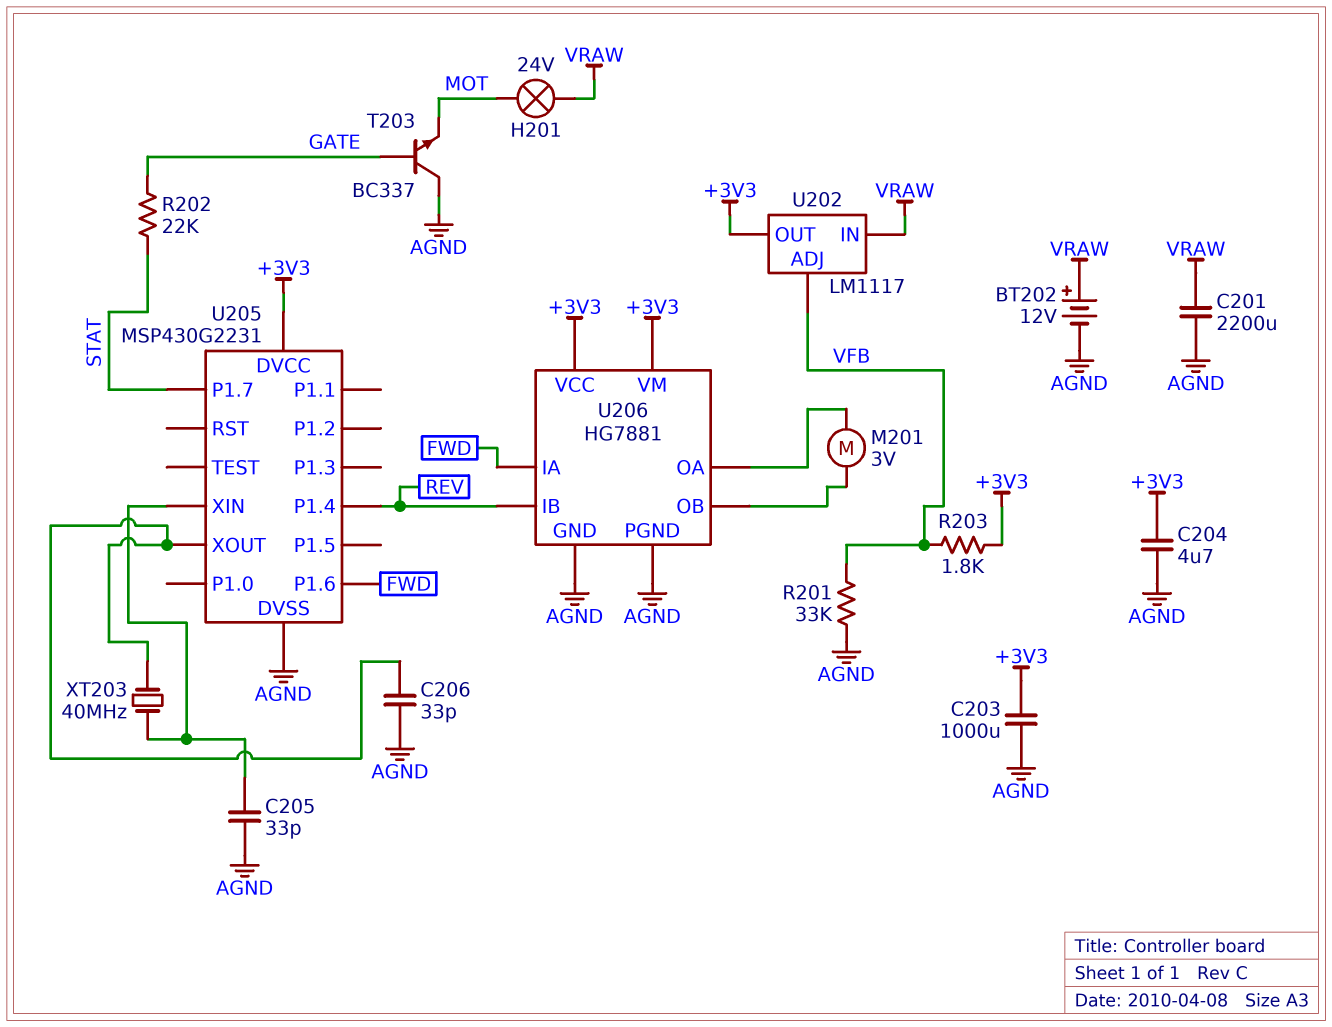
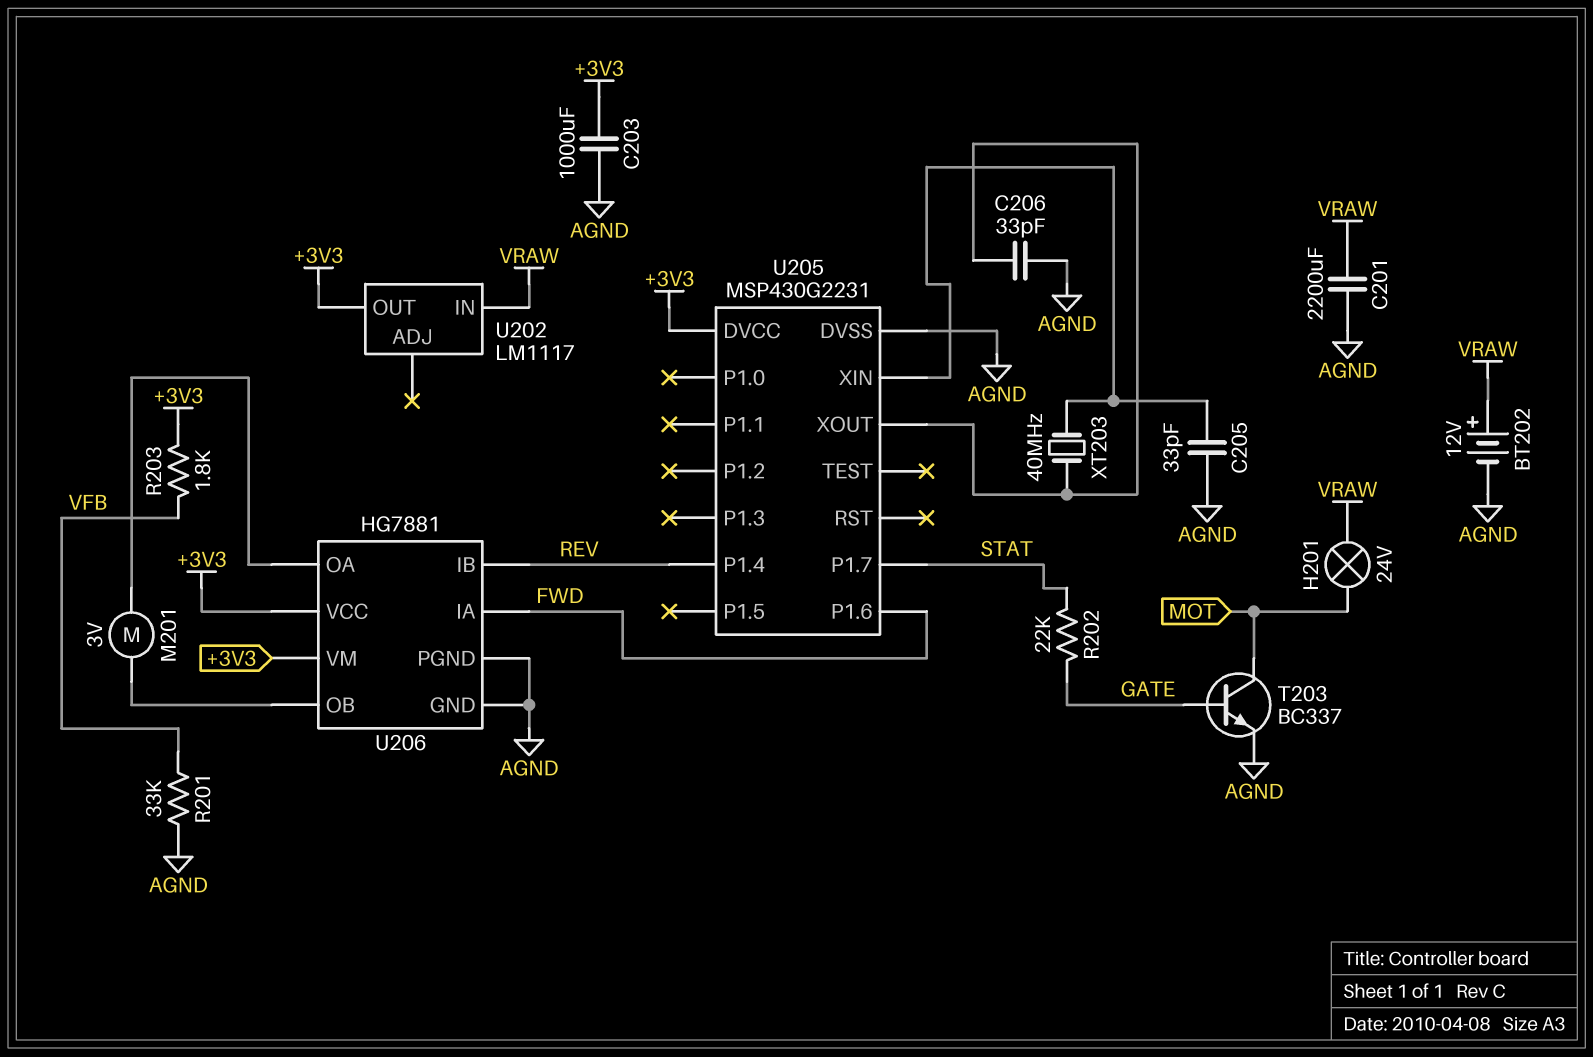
C204: 4.7uF (+3V3, AGND) -> none
T203: NPN BC337 (B GATE, C AGND, E MOT) -> NPN BC337 (B GATE, C MOT, E AGND)
U202 pin ADJ: VFB -> none

